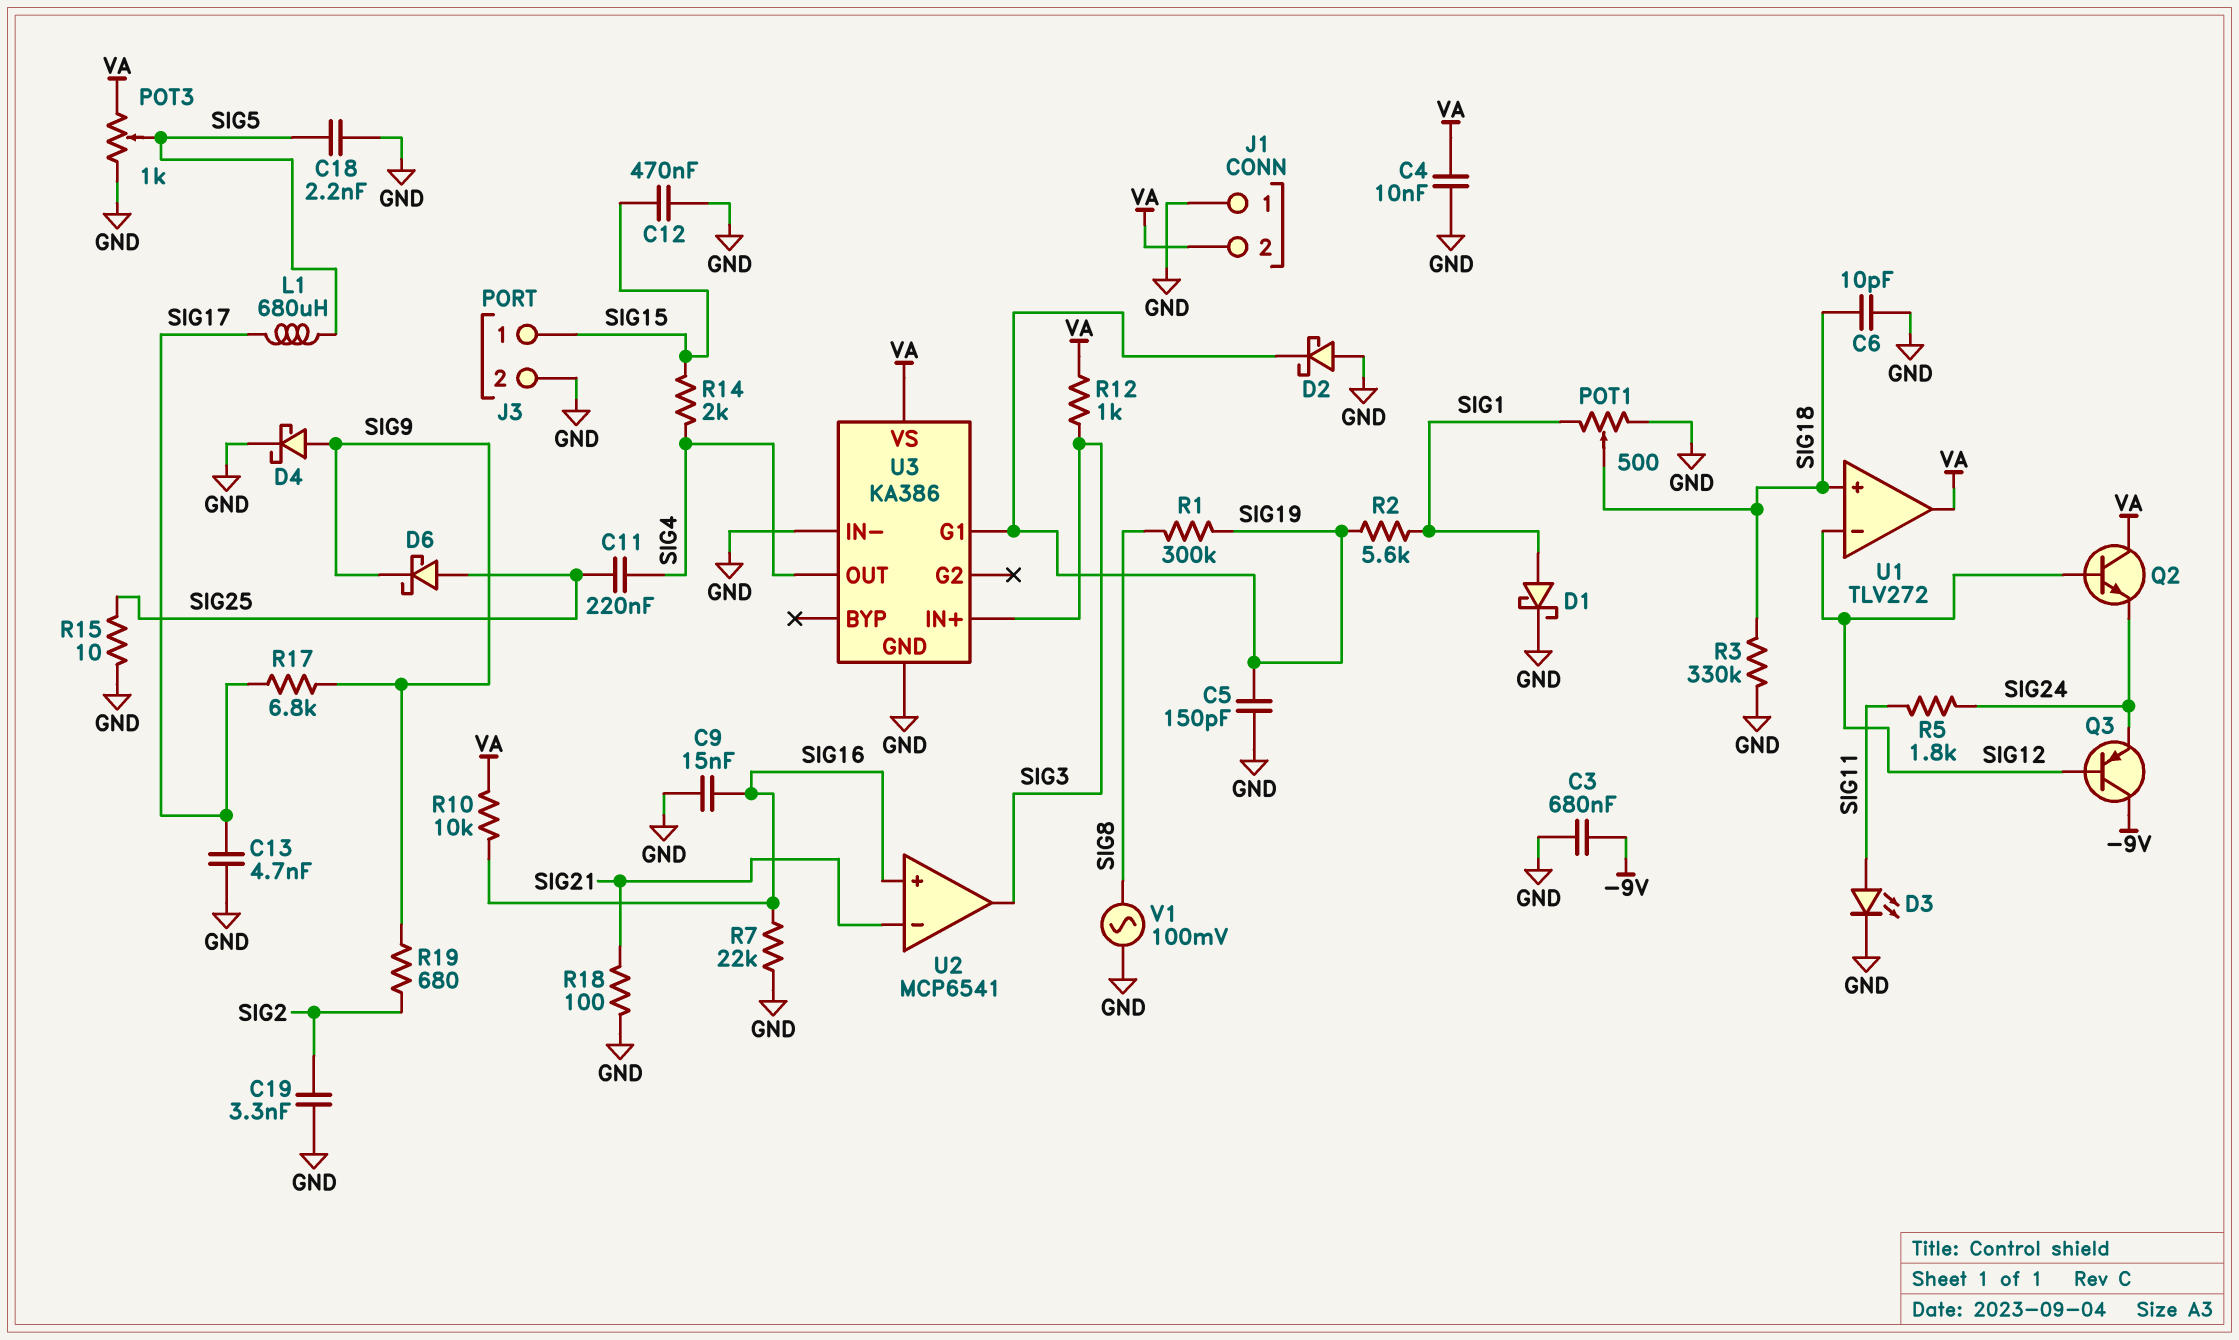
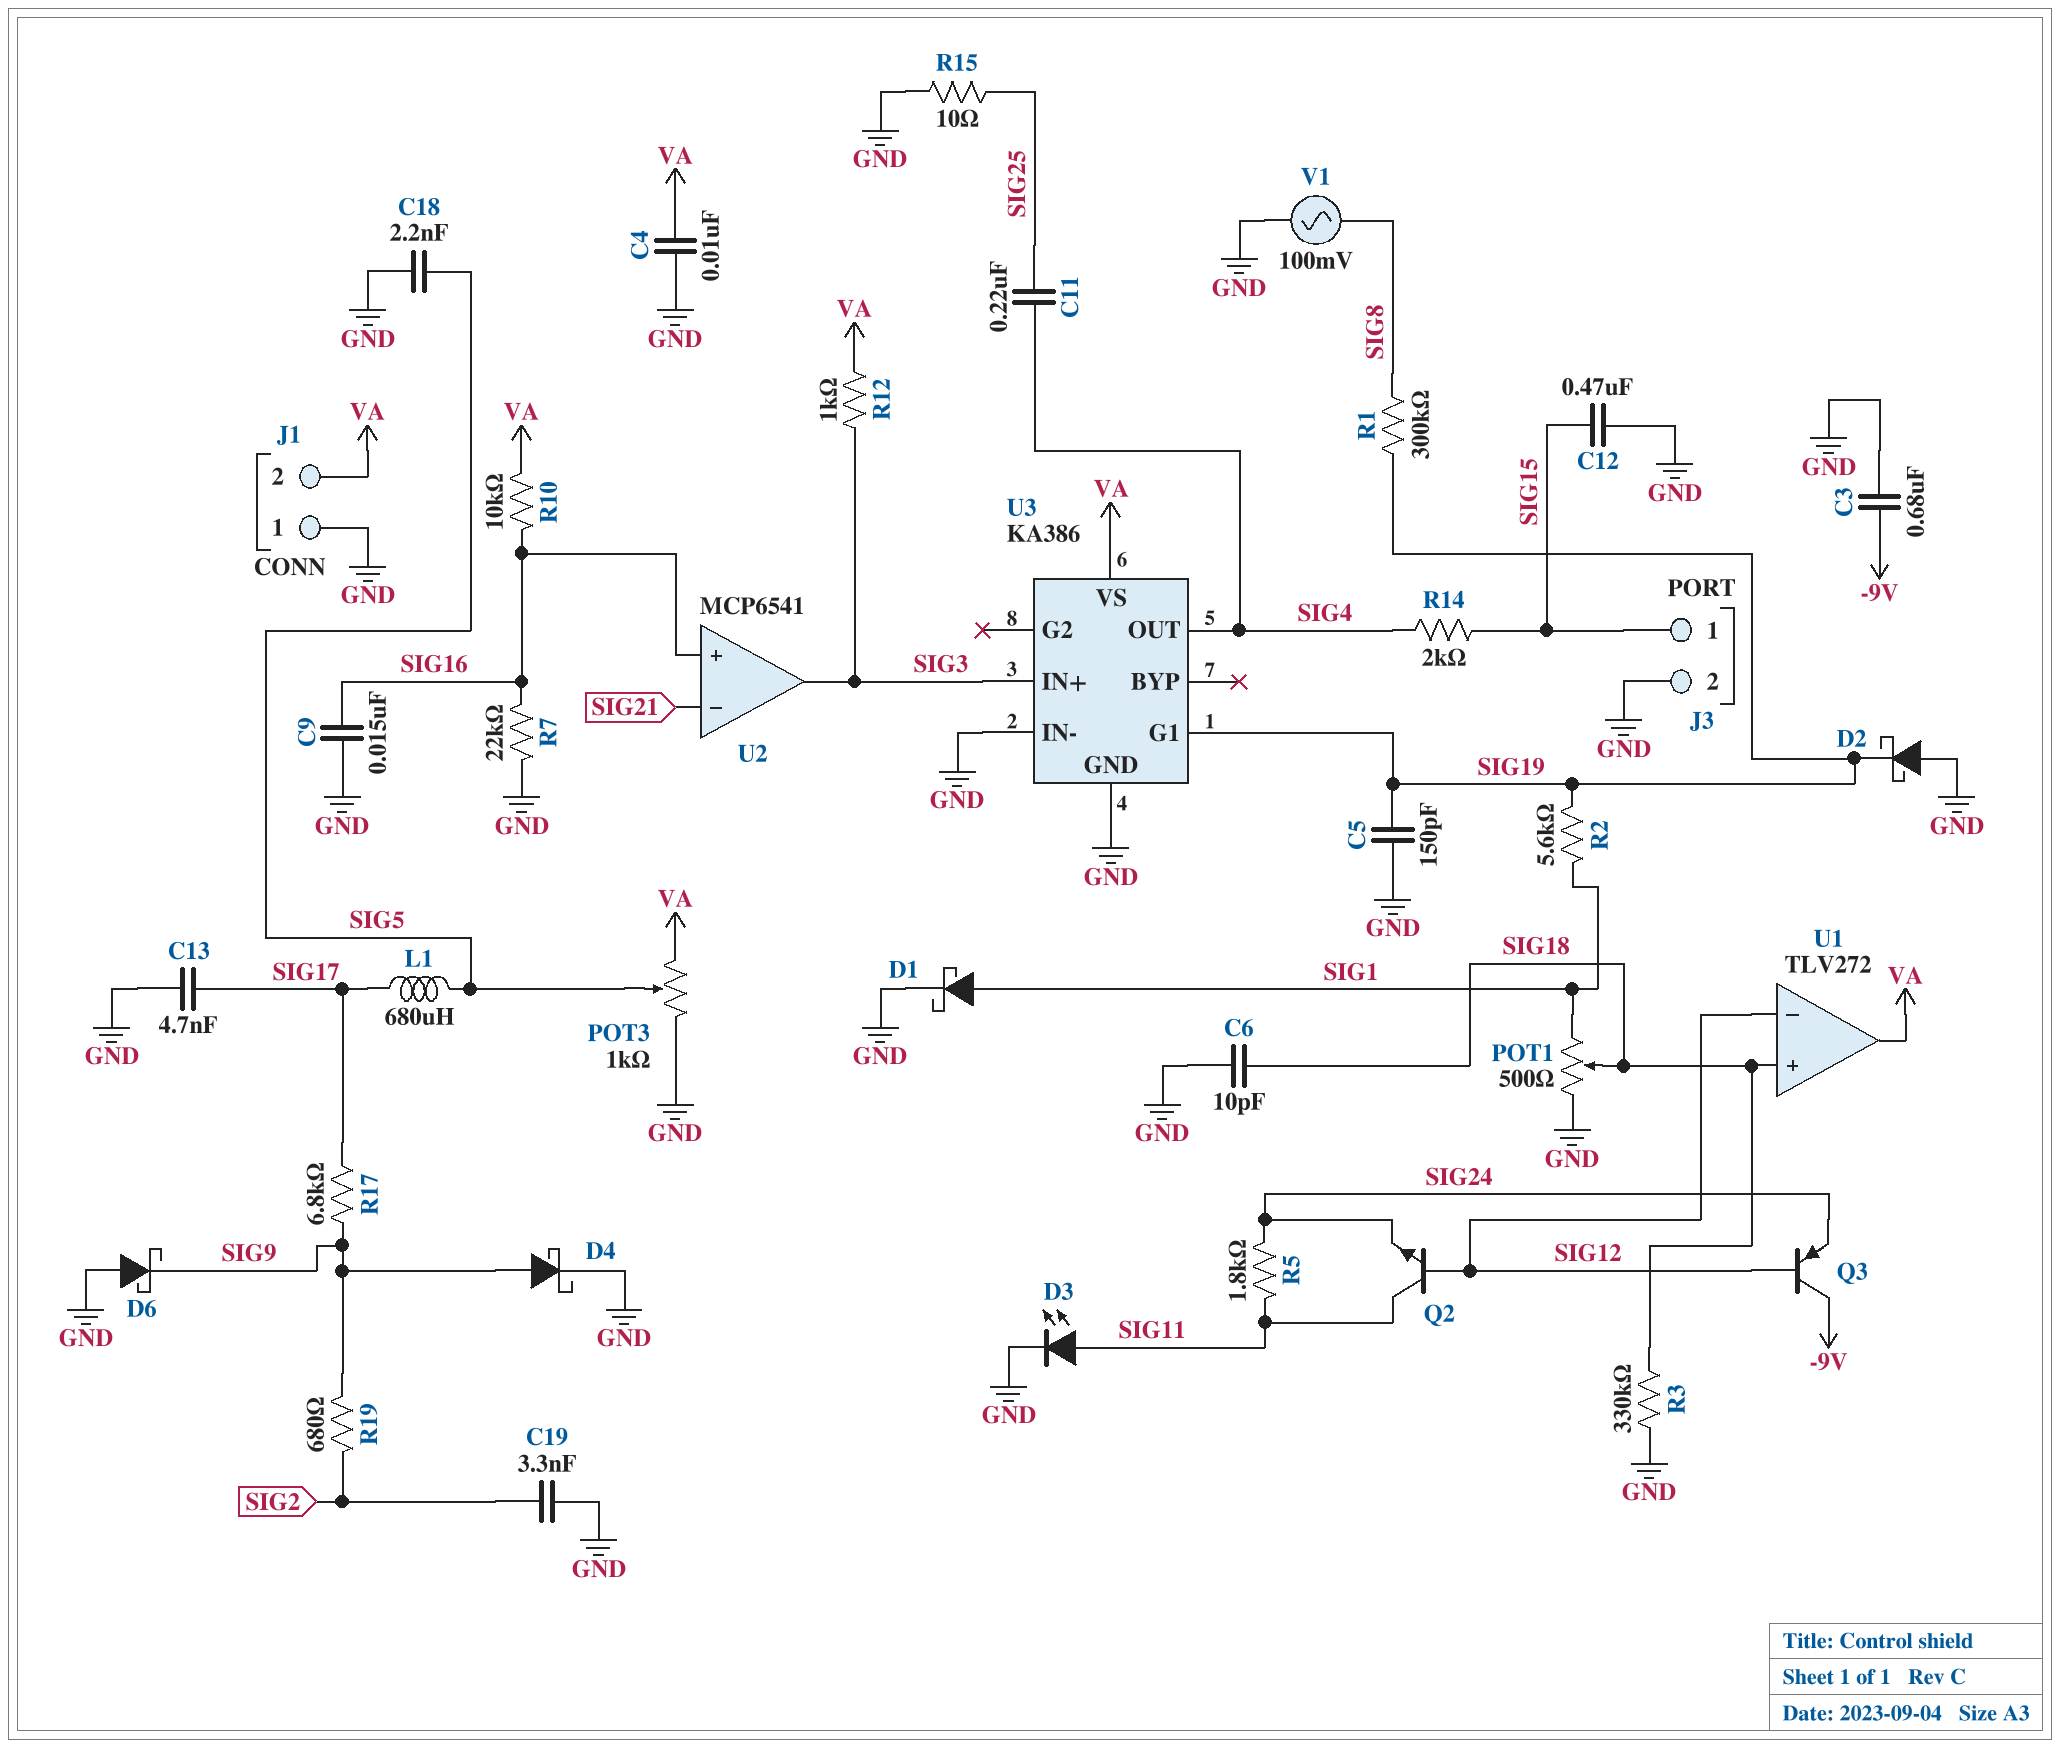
D6: schottky (A SIG25, K SIG9) -> schottky (A GND, K SIG9)
Q2: NPN (B SIG12, C VA, E SIG24) -> NPN (B SIG12, C SIG11, E SIG24)
R18: 100 (GND, SIG21) -> none

